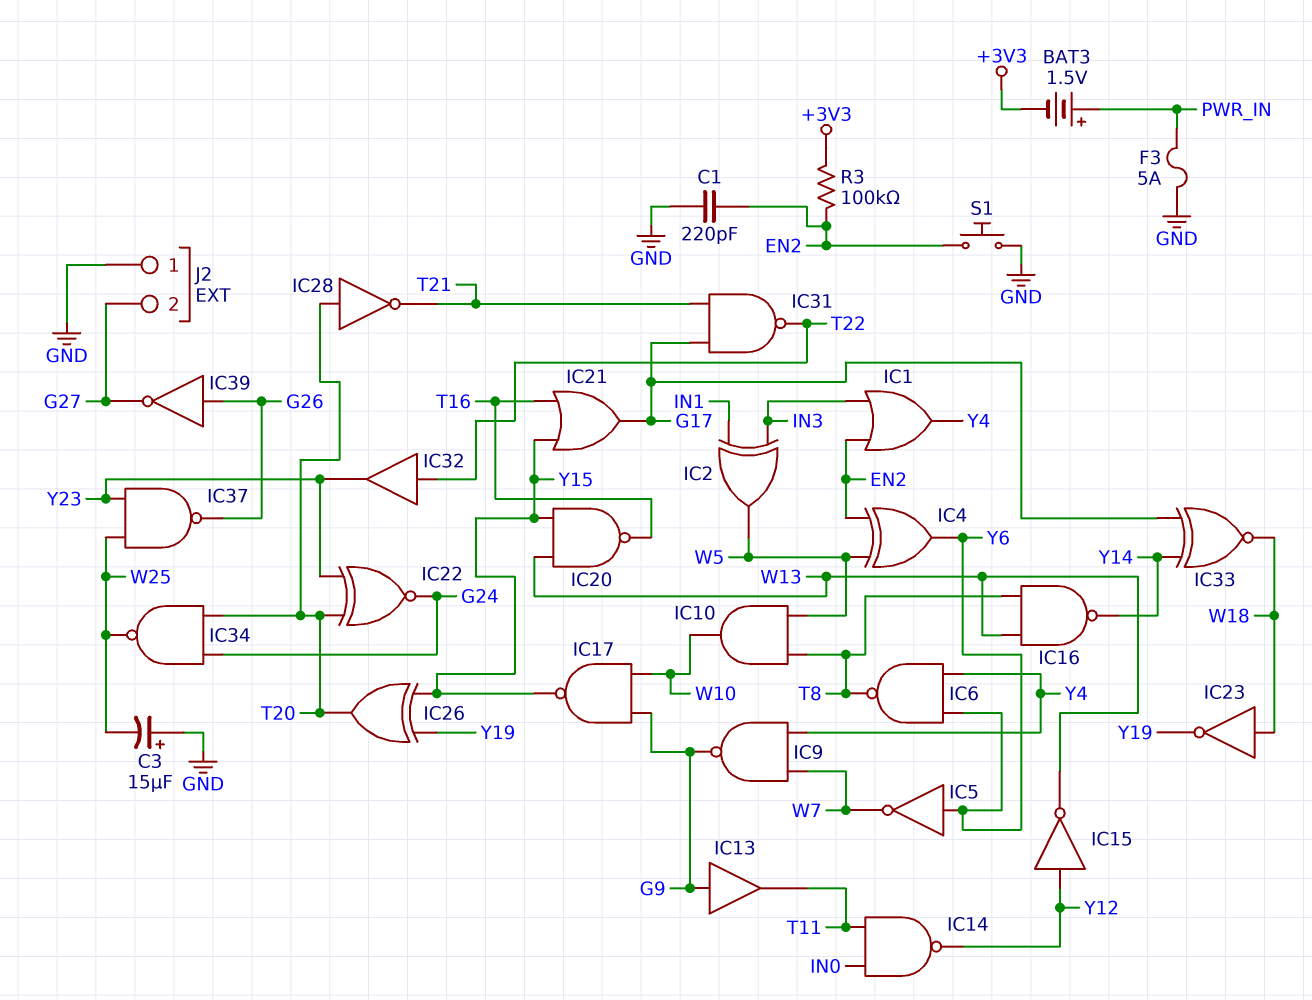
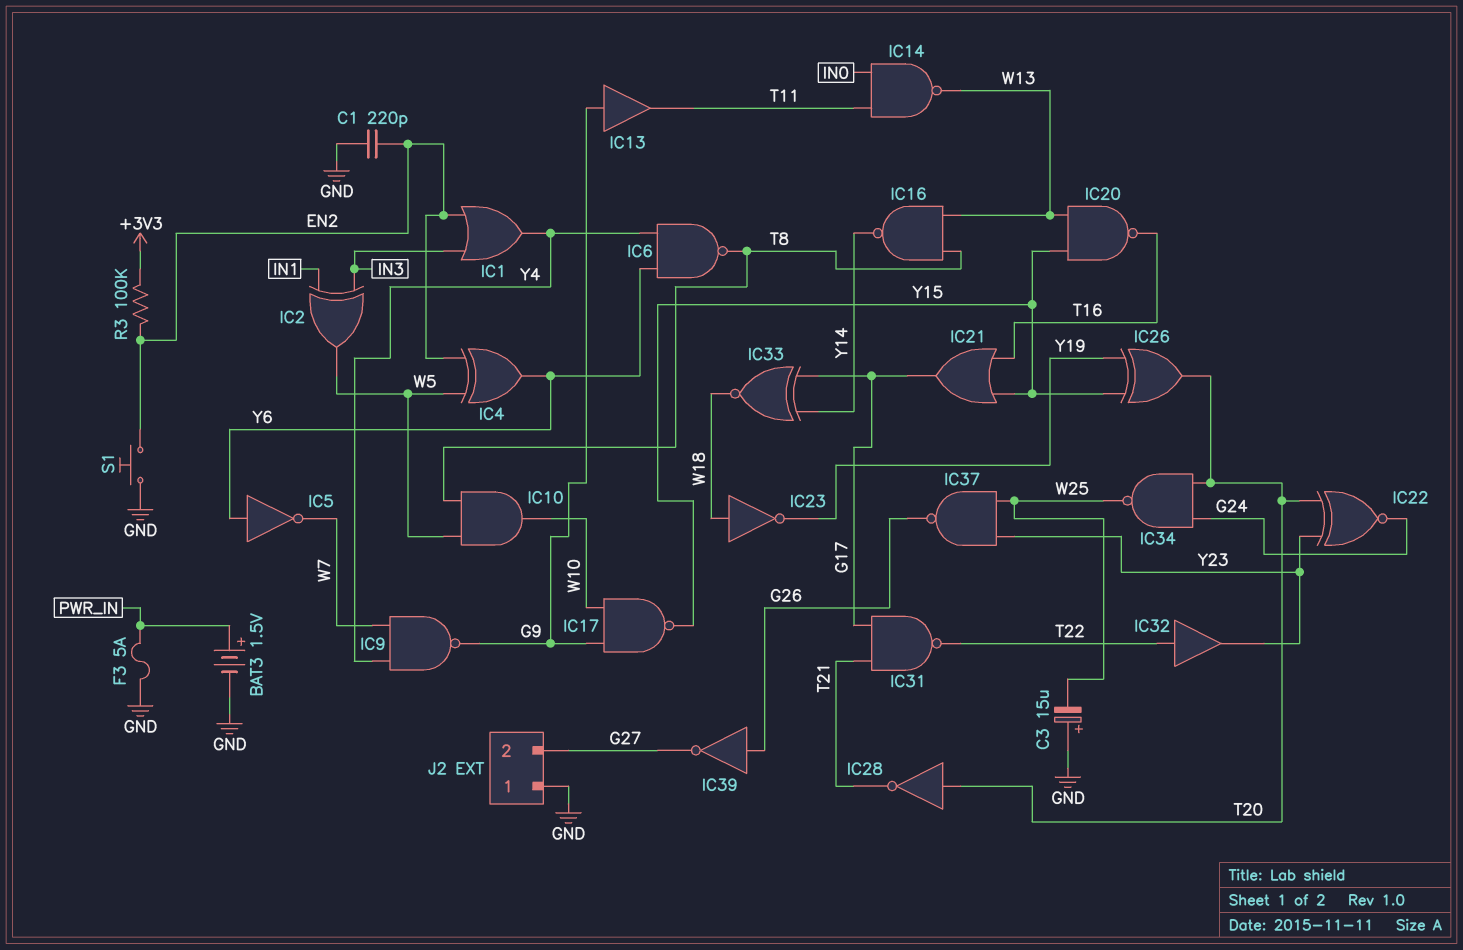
BAT3: 1.5V (plus PWR_IN, minus +3V3) -> 1.5V (plus PWR_IN, minus GND)
IC14: NAND (in IN0, in T11, out Y12) -> NAND (in IN0, in T11, out W13)
IC15: NOT (in Y12, out W13) -> none

